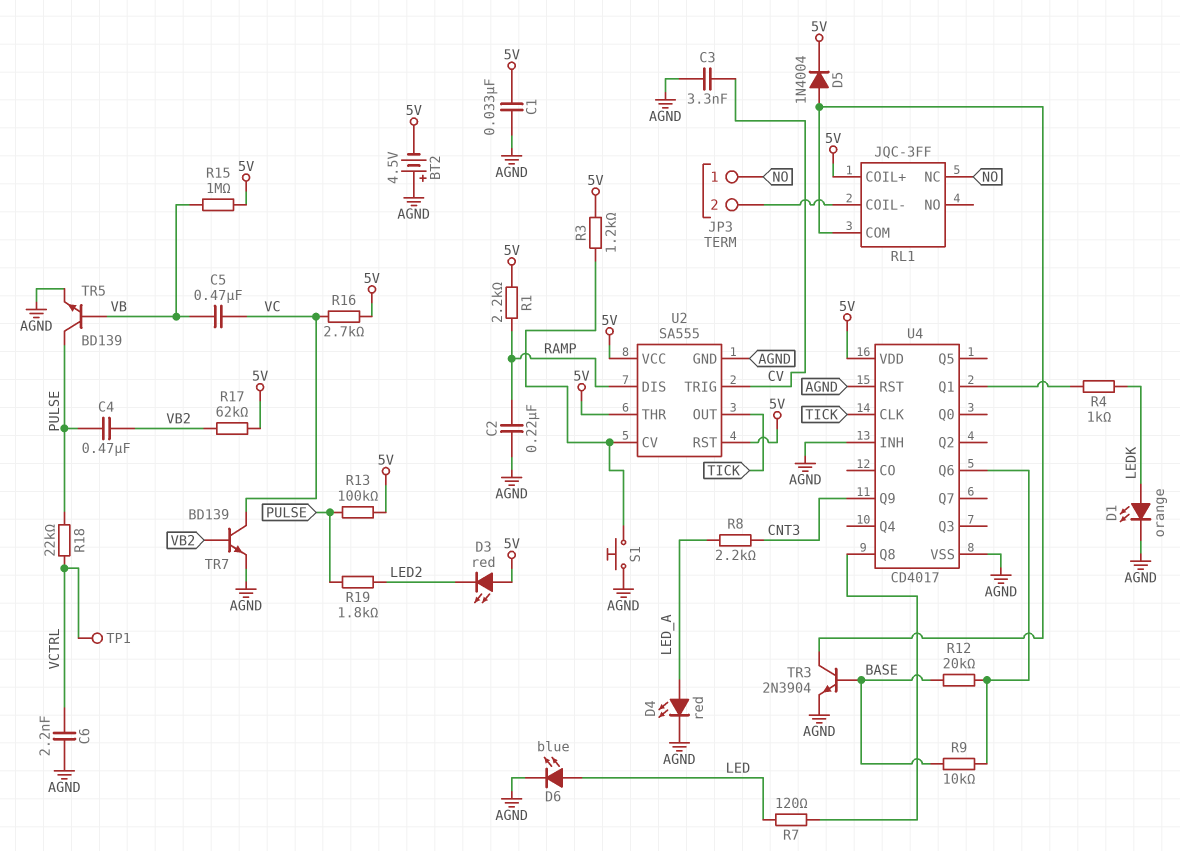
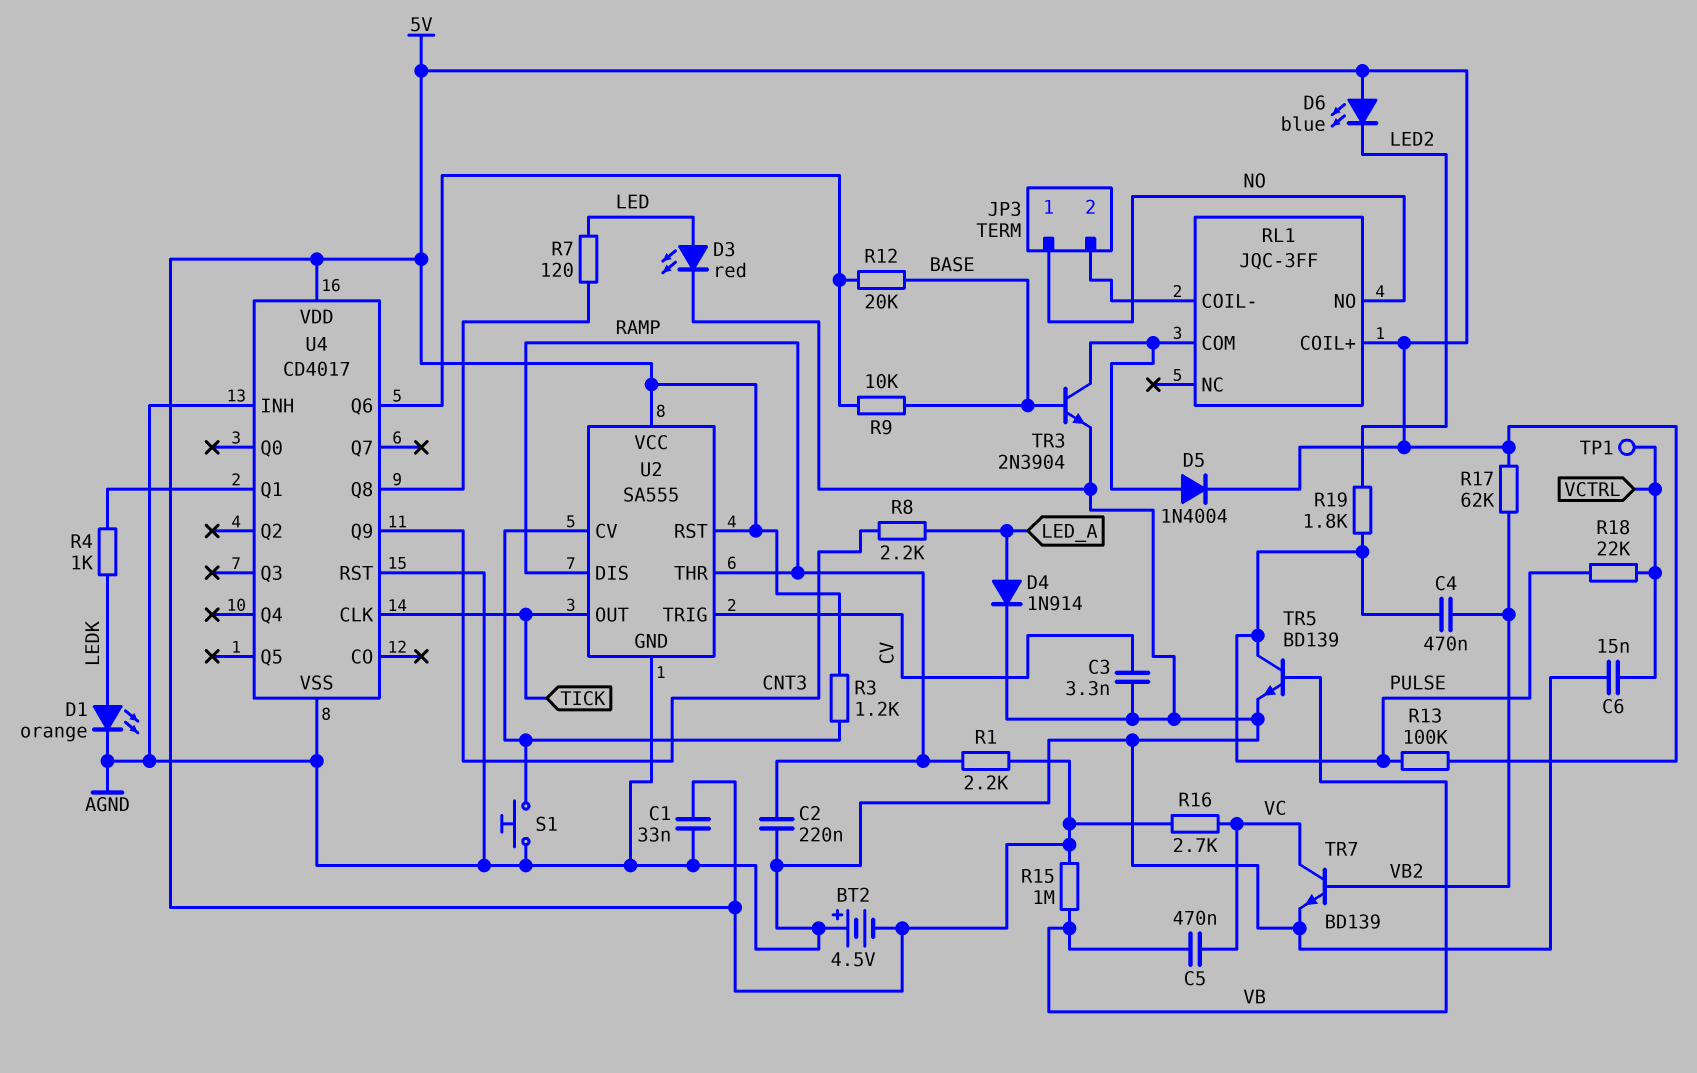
C6: 2.2nF (AGND, VCTRL) -> 15nF (AGND, VCTRL)
D3: LED red (A 5V, K LED2) -> LED red (A LED, K AGND)
D4: LED red (A LED_A, K AGND) -> diode 1N914 (A LED_A, K AGND)
D6: LED blue (A LED, K AGND) -> LED blue (A 5V, K LED2)
RL1 pin NC: NO -> none
RL1 pin NO: none -> NO
U2 pin THR: 5V -> RAMP

